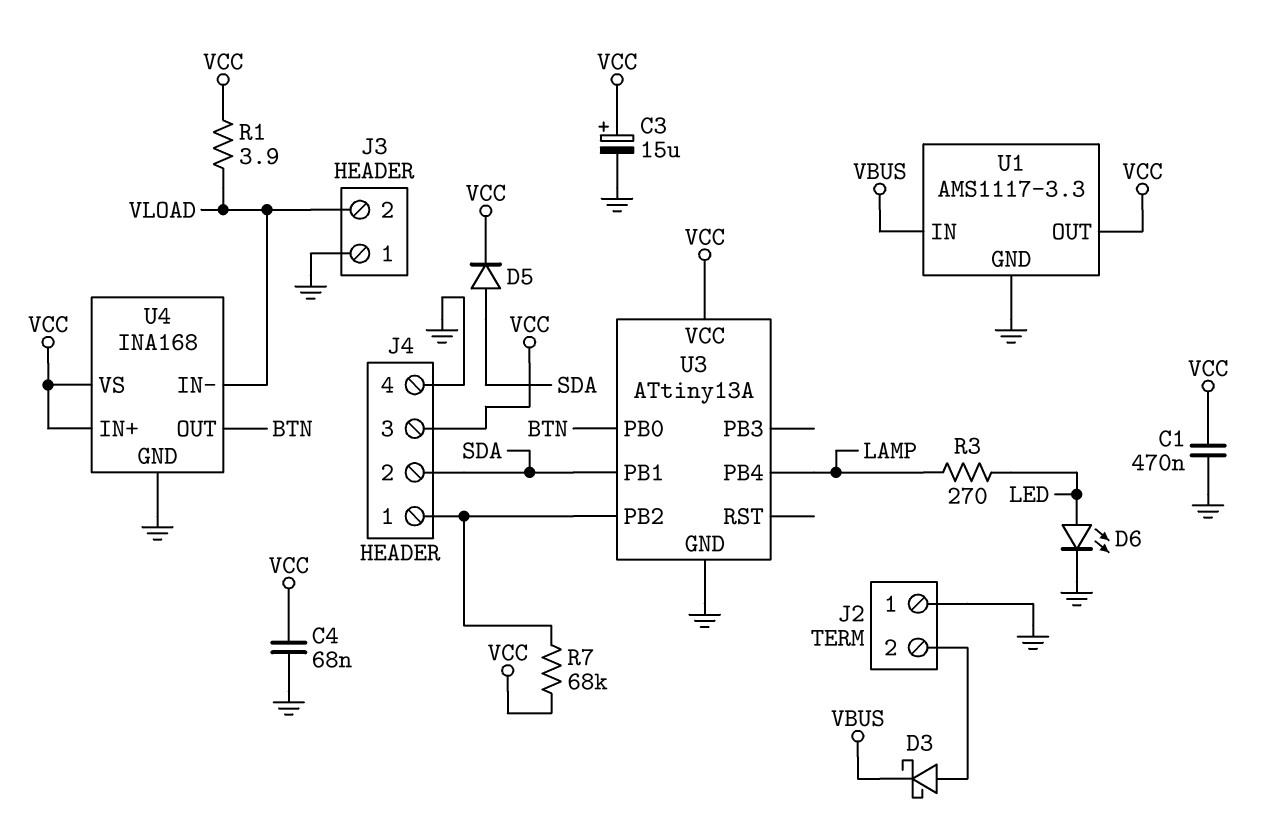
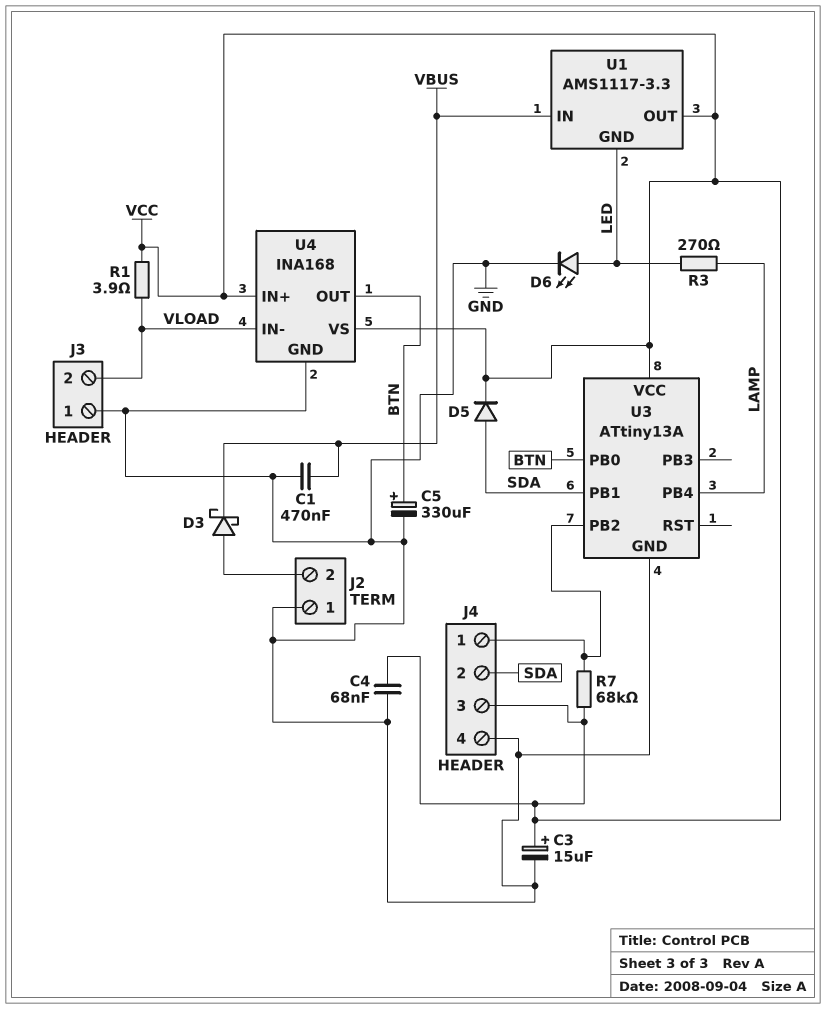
C1: 470nF (GND, VCC) -> 470nF (GND, VBUS)
C5: none -> 330uF (plus BTN, minus GND)
U1 pin GND: GND -> LED

